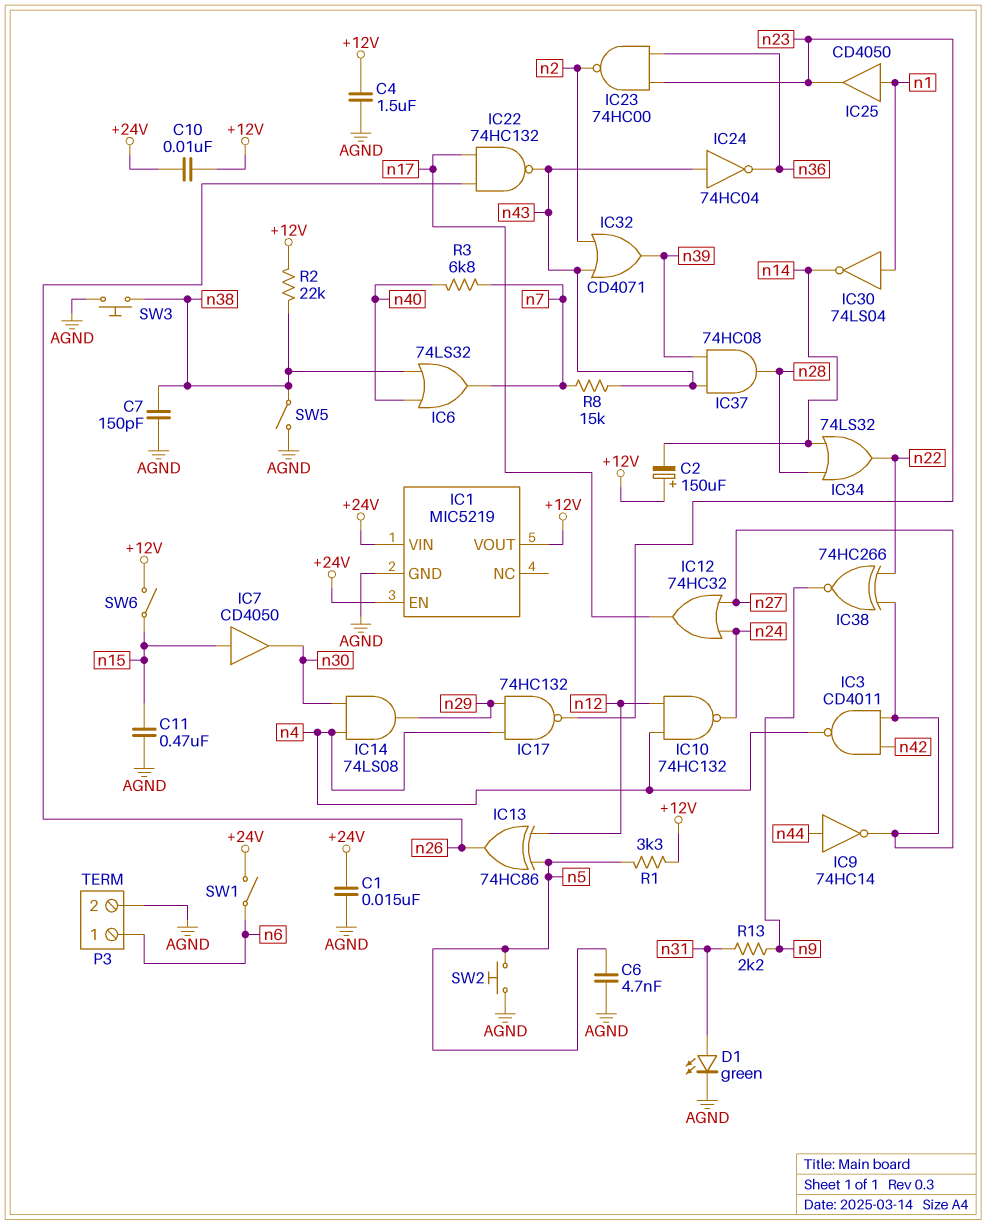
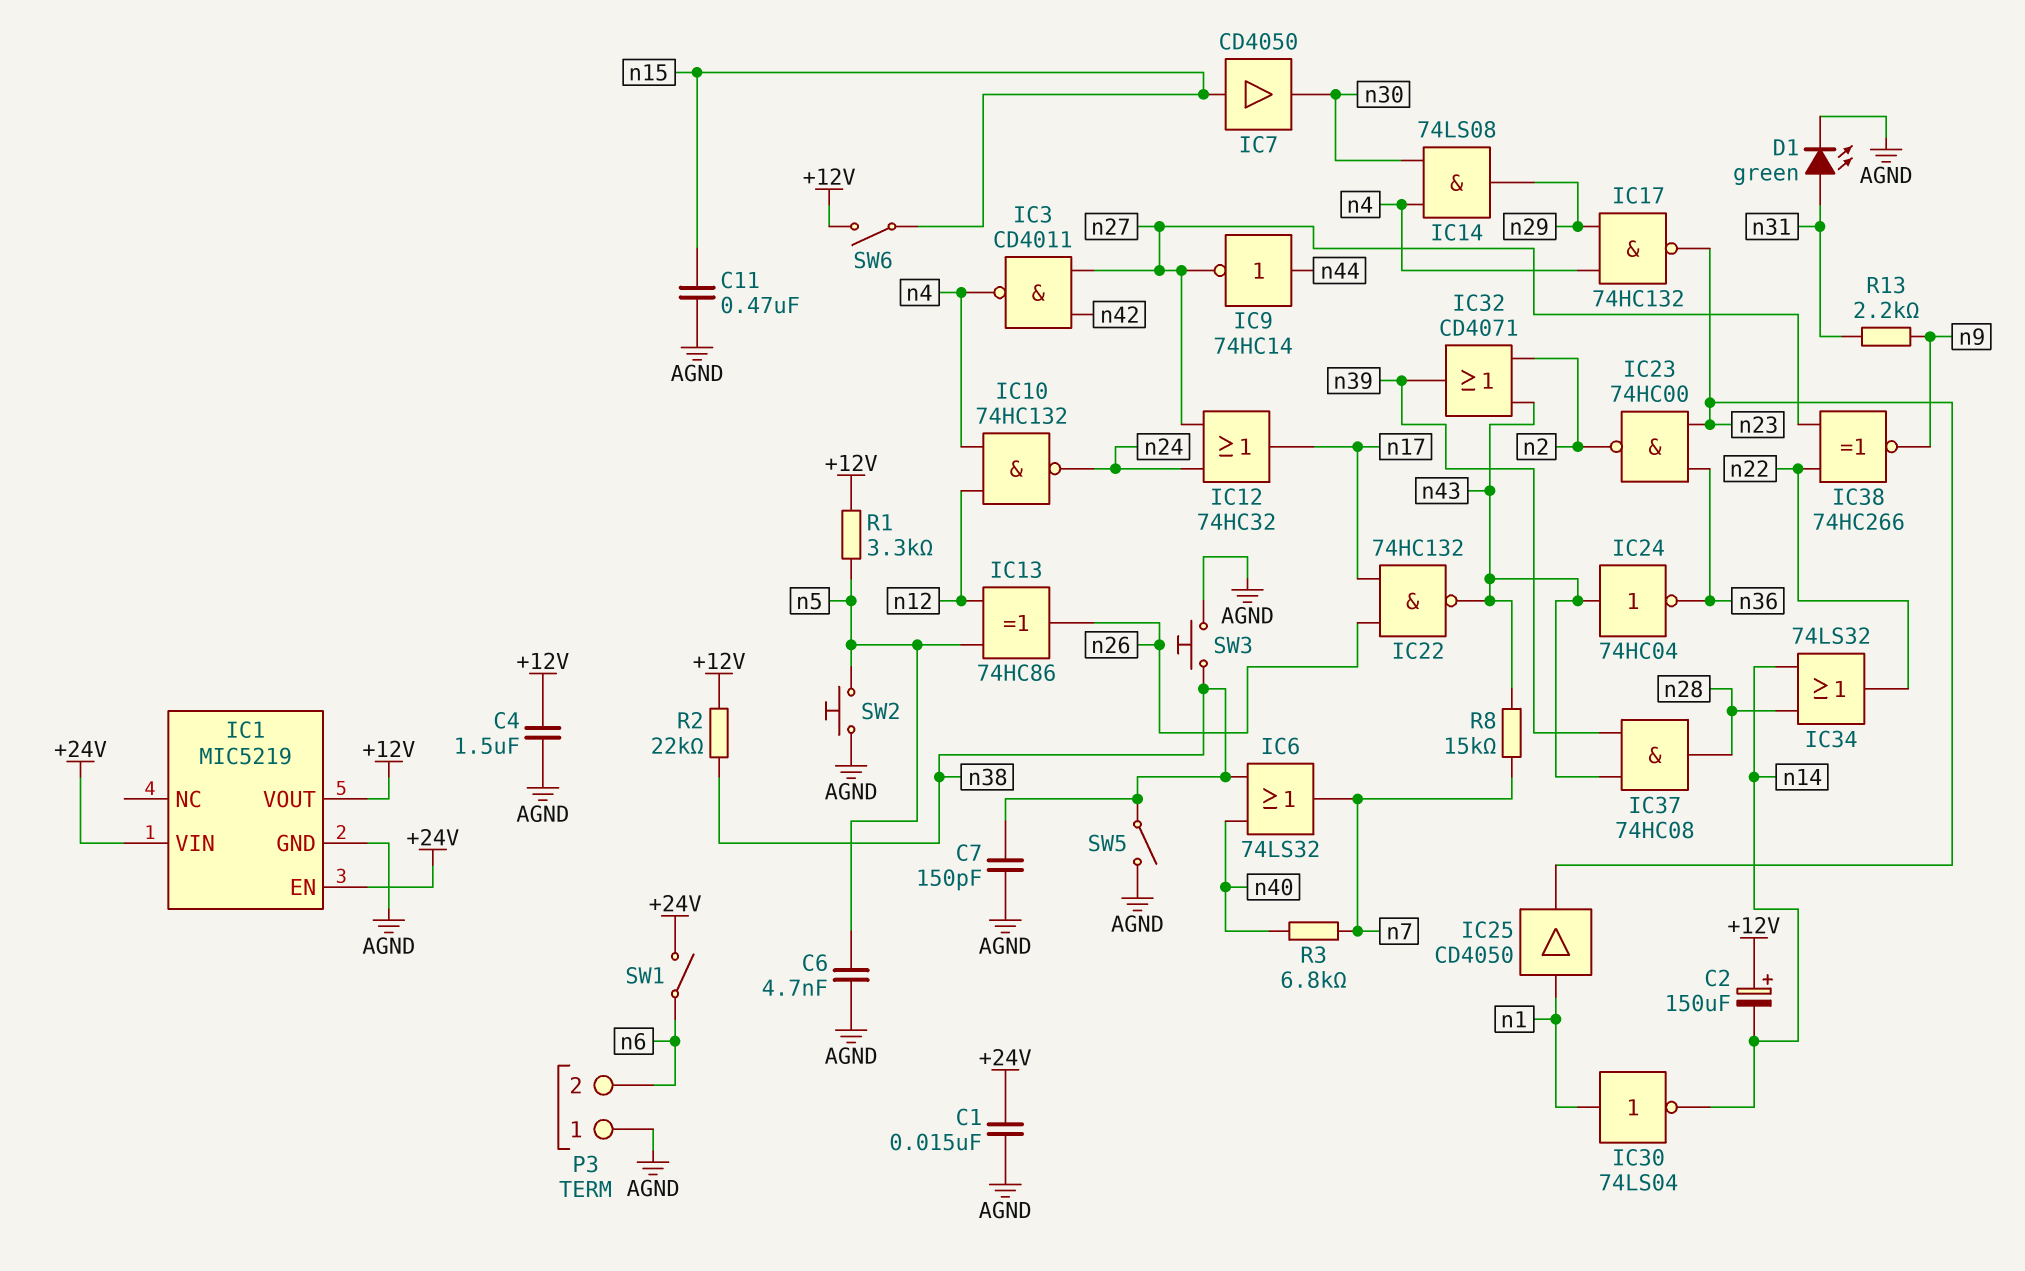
C10: 10nF (+12V, +24V) -> none
P3 pin 1: n6 -> AGND
P3 pin 2: AGND -> n6

